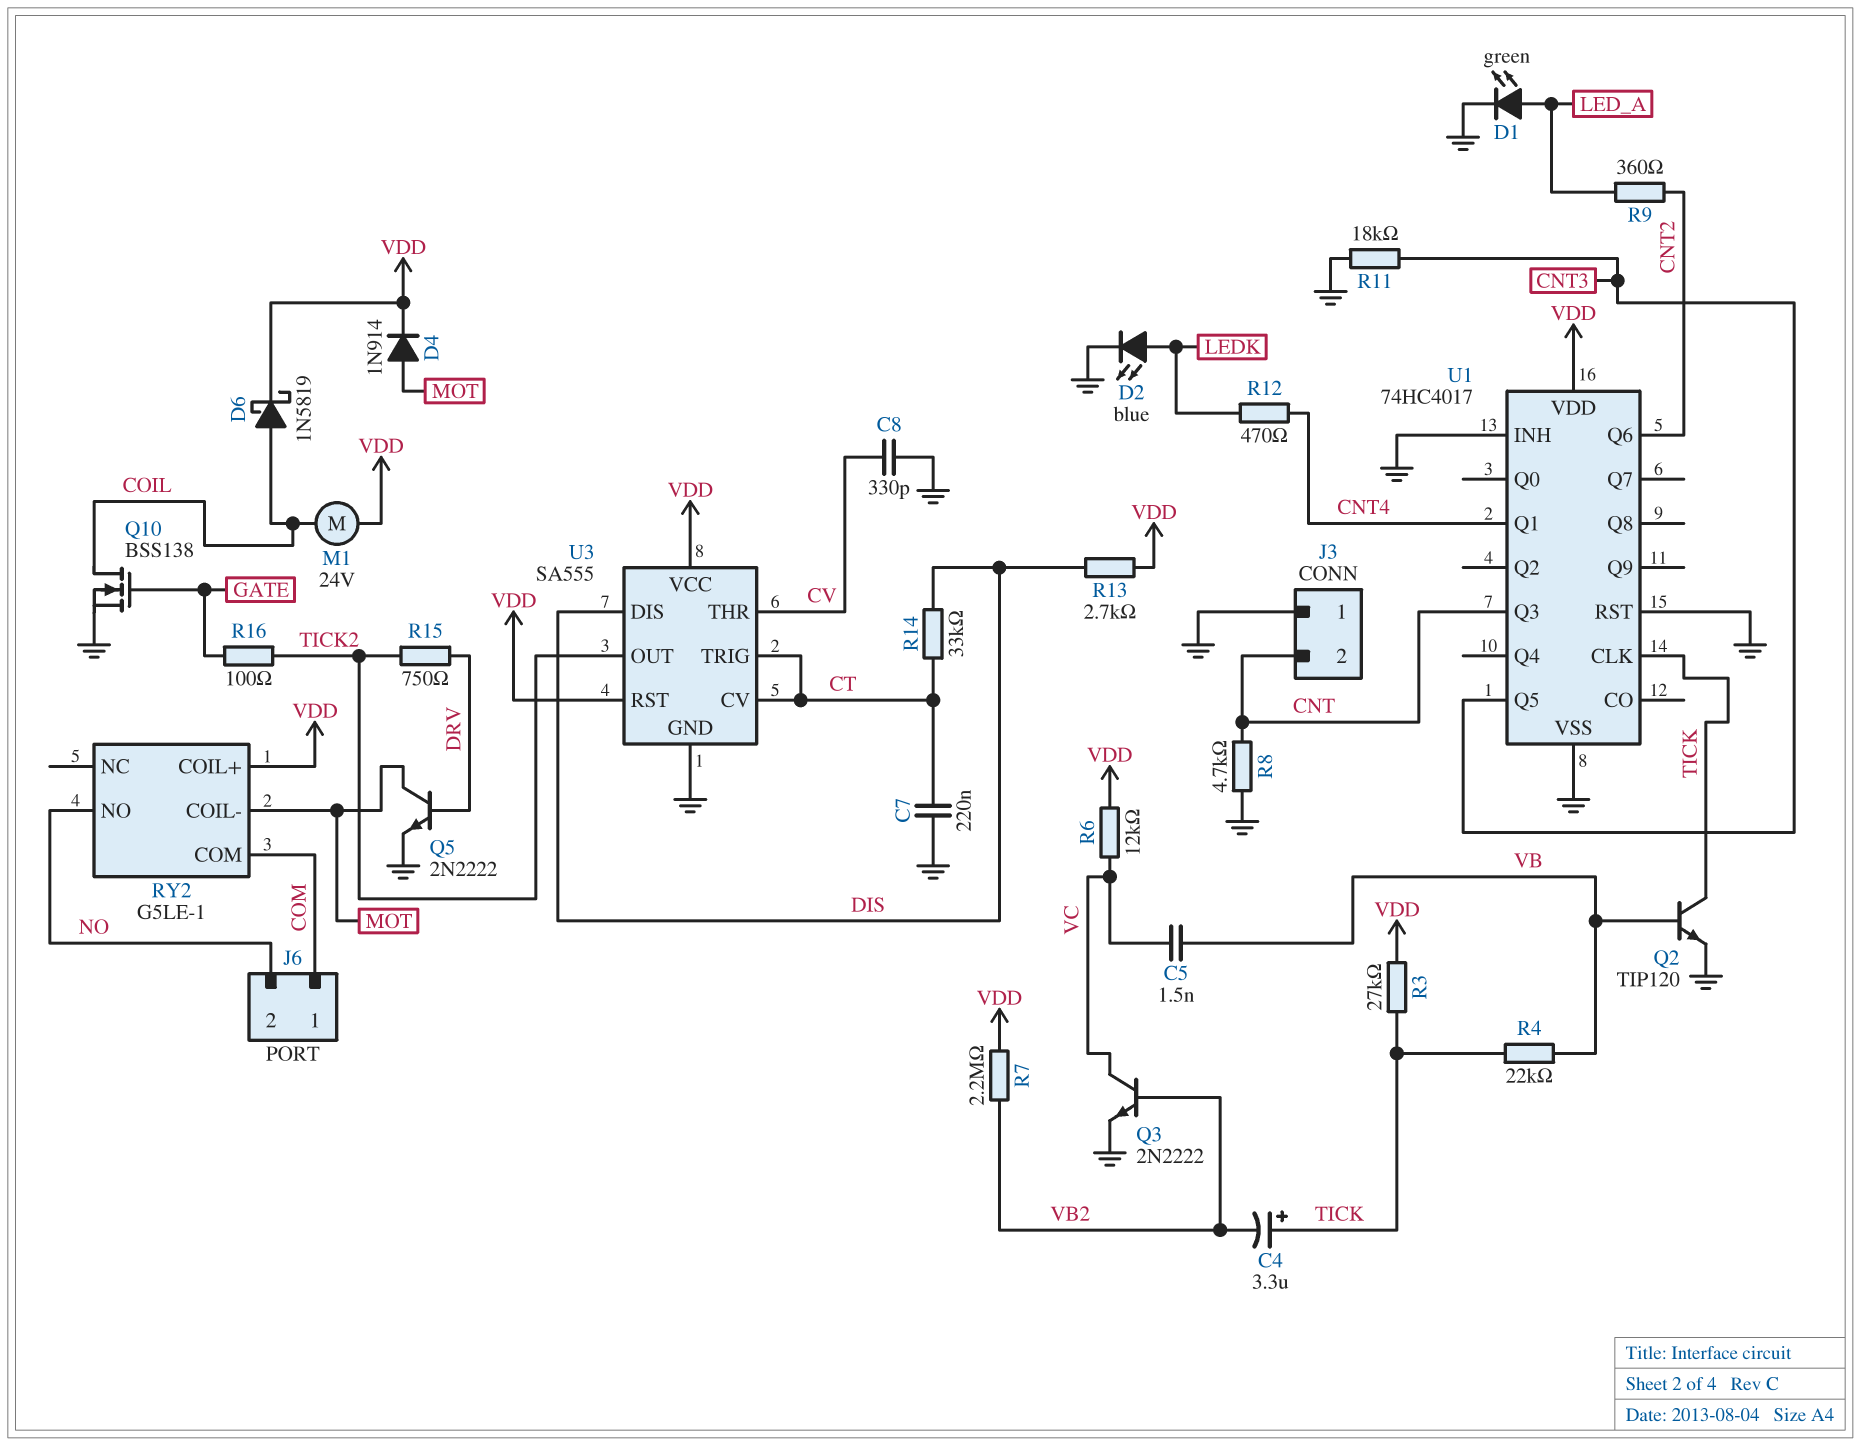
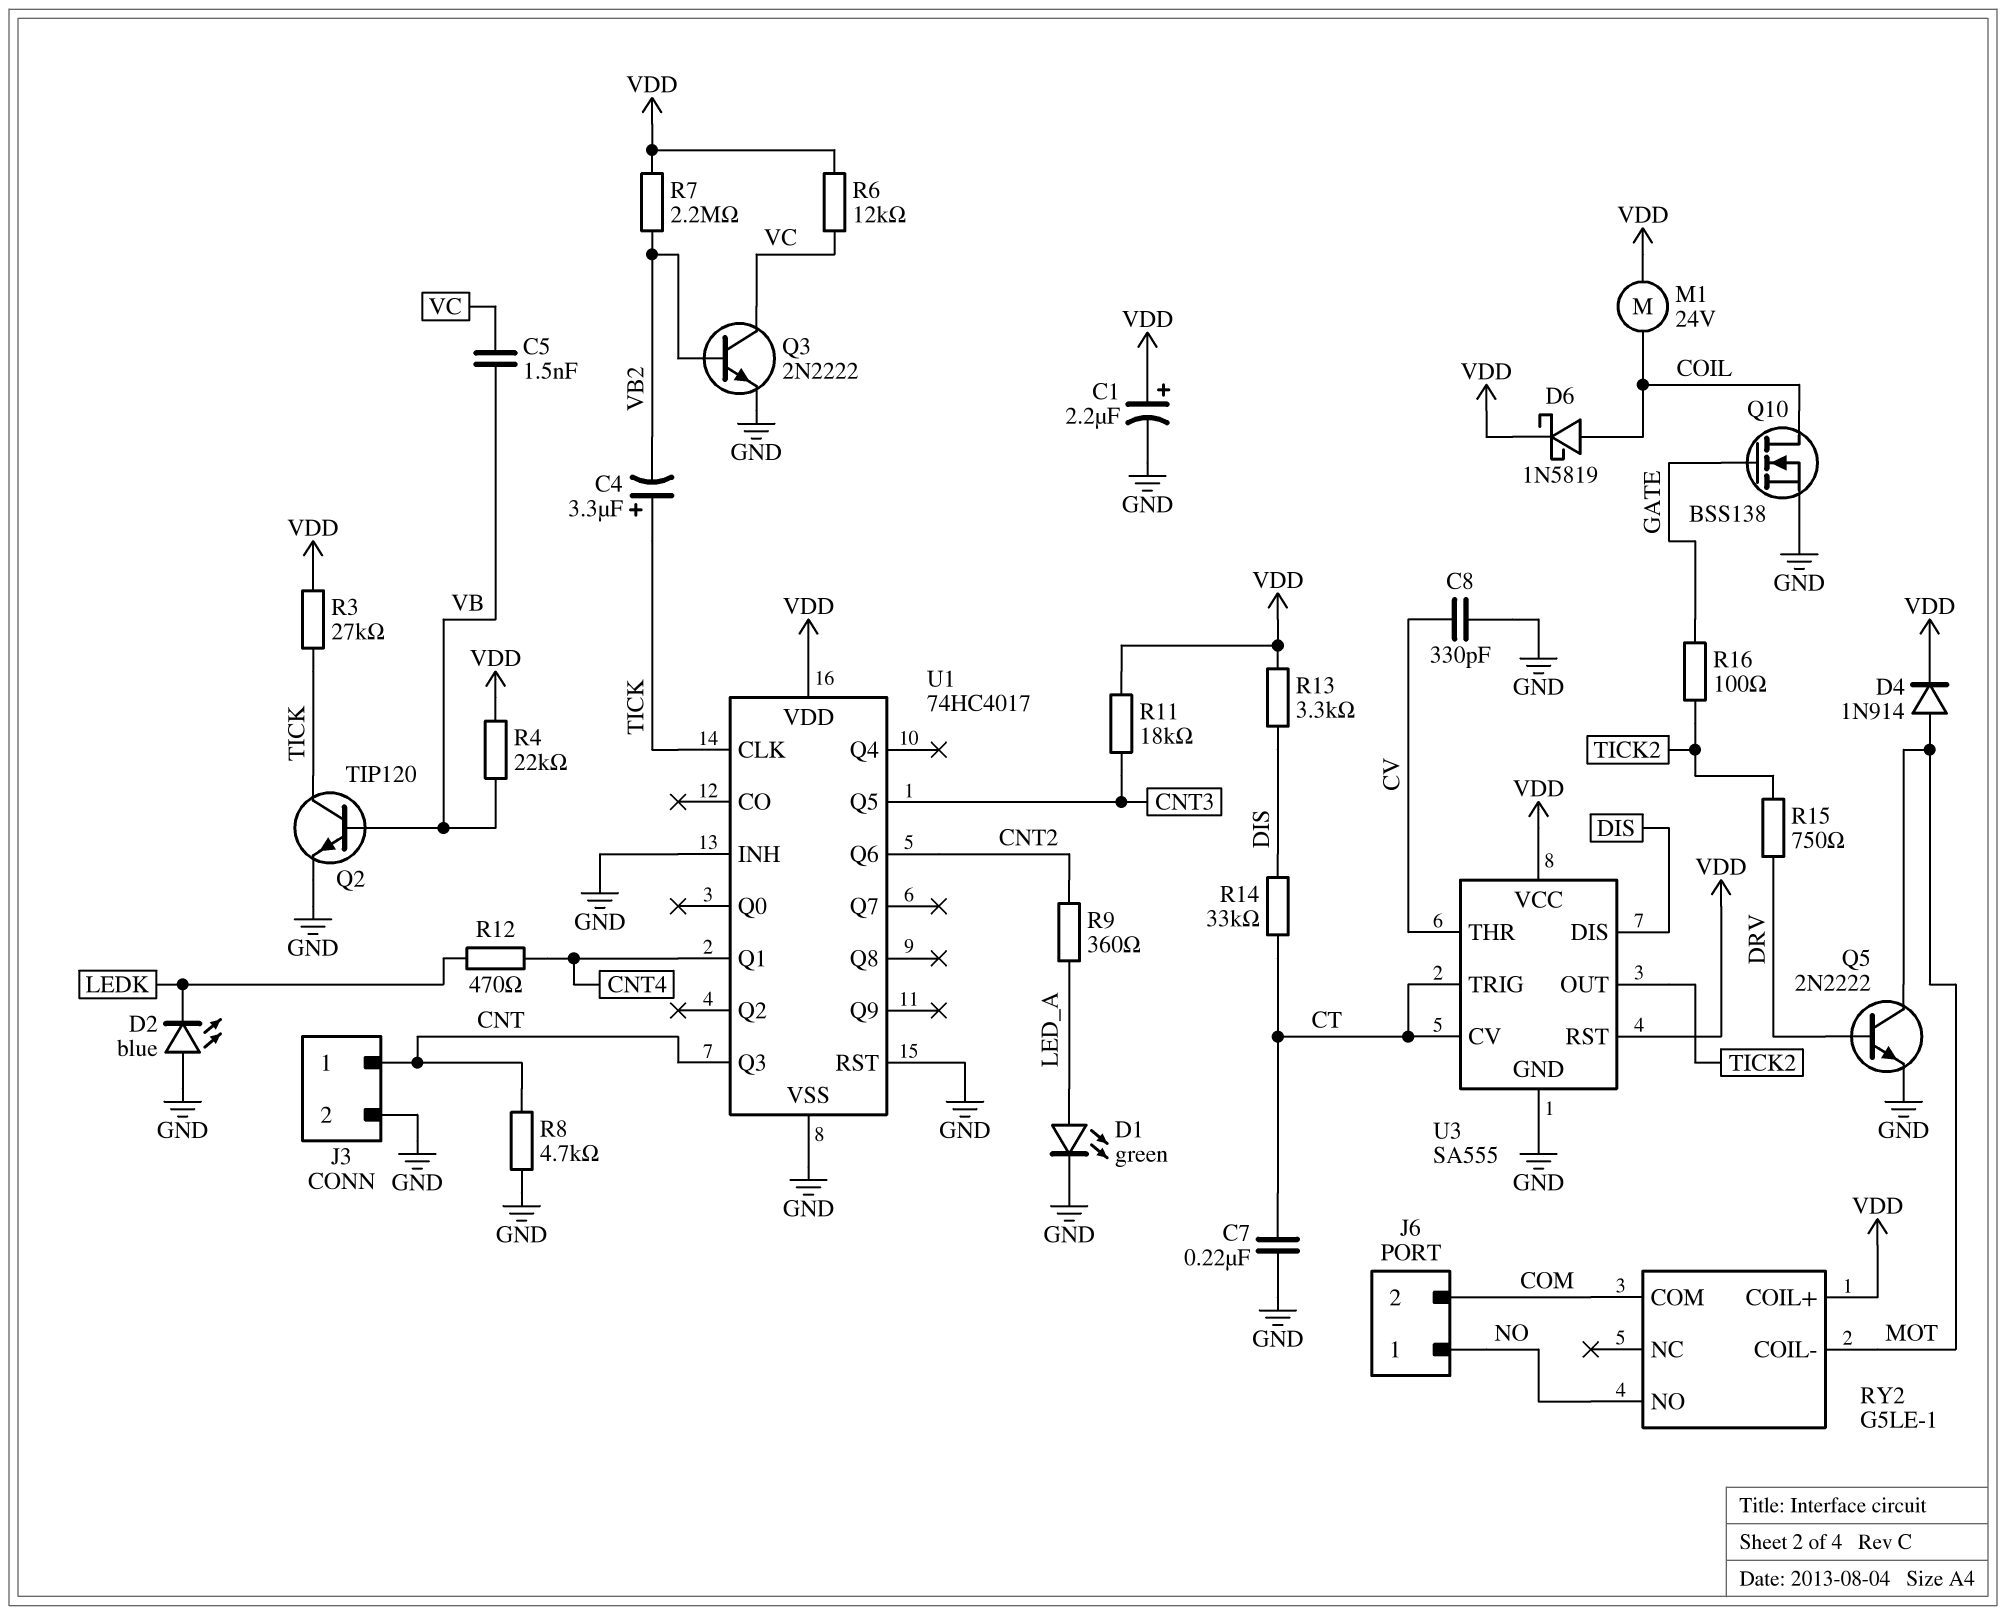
C1: none -> 2.2uF (plus VDD, minus GND)
D2: LED blue (A LEDK, K GND) -> LED blue (A GND, K LEDK)
J3 pin 1: GND -> CNT
J3 pin 2: CNT -> GND
J6 pin 1: COM -> NO
J6 pin 2: NO -> COM
R4: 22k (TICK, VB) -> 22k (VB, VDD)
R11: 18k (CNT3, GND) -> 18k (CNT3, VDD)
R13: 2.7k (DIS, VDD) -> 3.3k (DIS, VDD)

